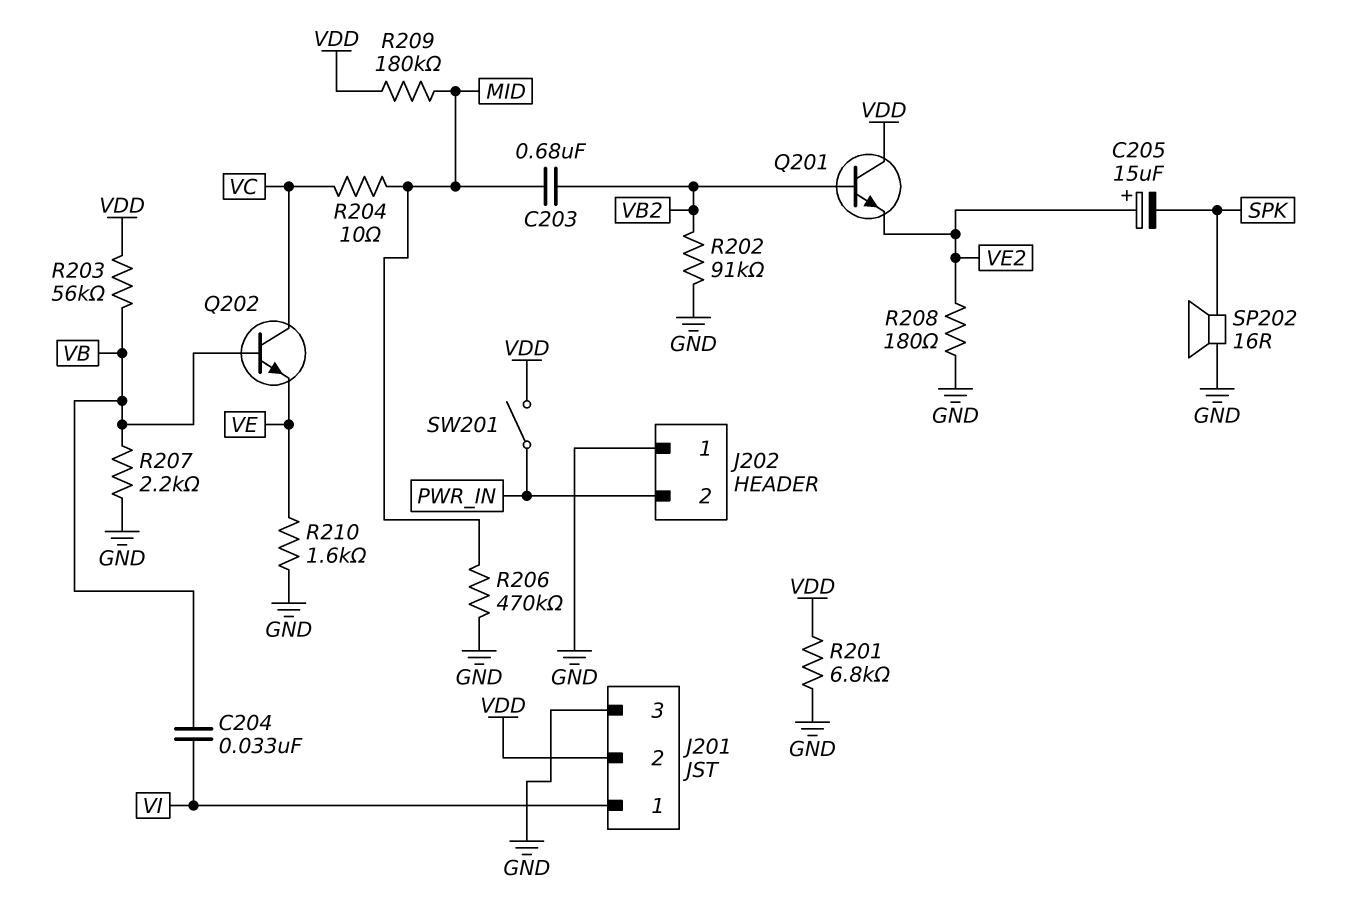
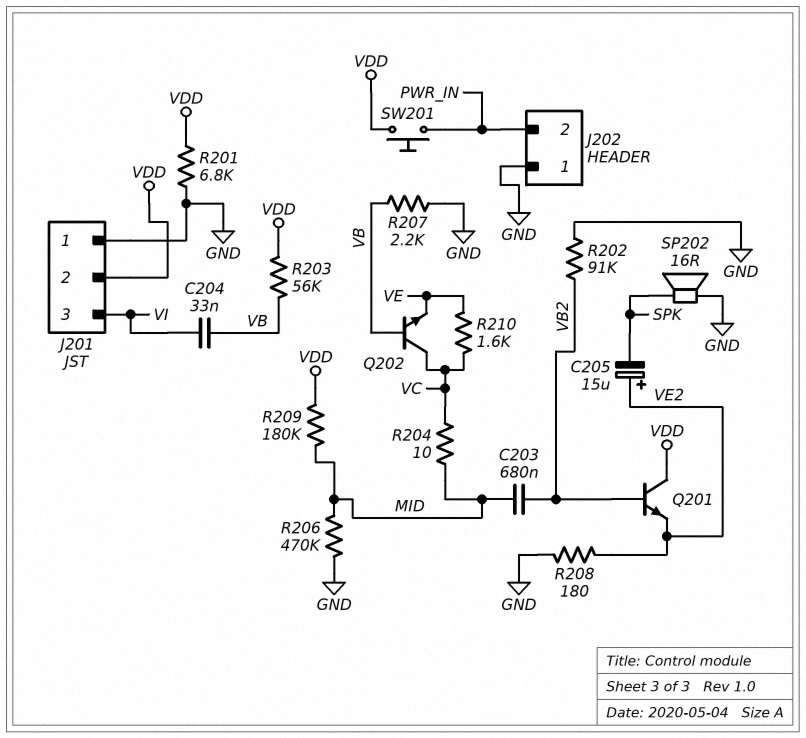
J201 pin 1: VI -> GND
J201 pin 3: GND -> VI
R210: 1.6k (GND, VE) -> 1.6k (VC, VE)
SW201: switch (PWR_IN, VDD) -> button (PWR_IN, VDD)

